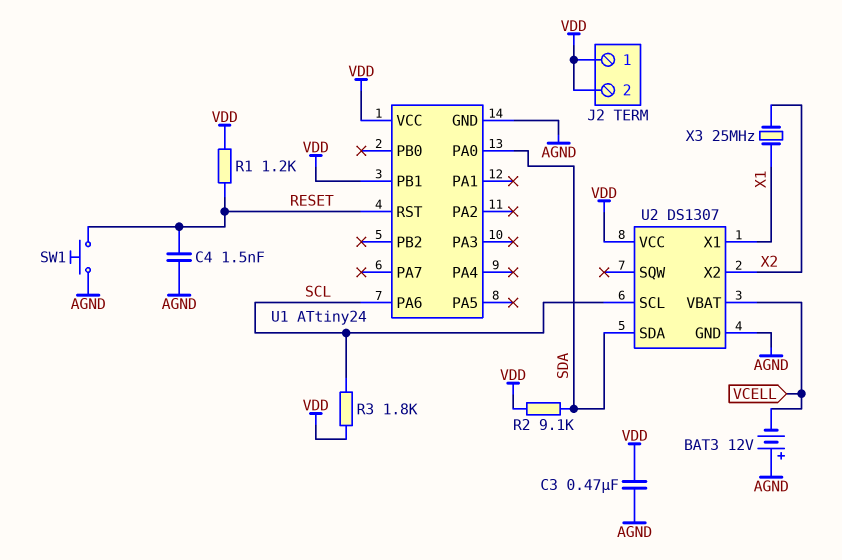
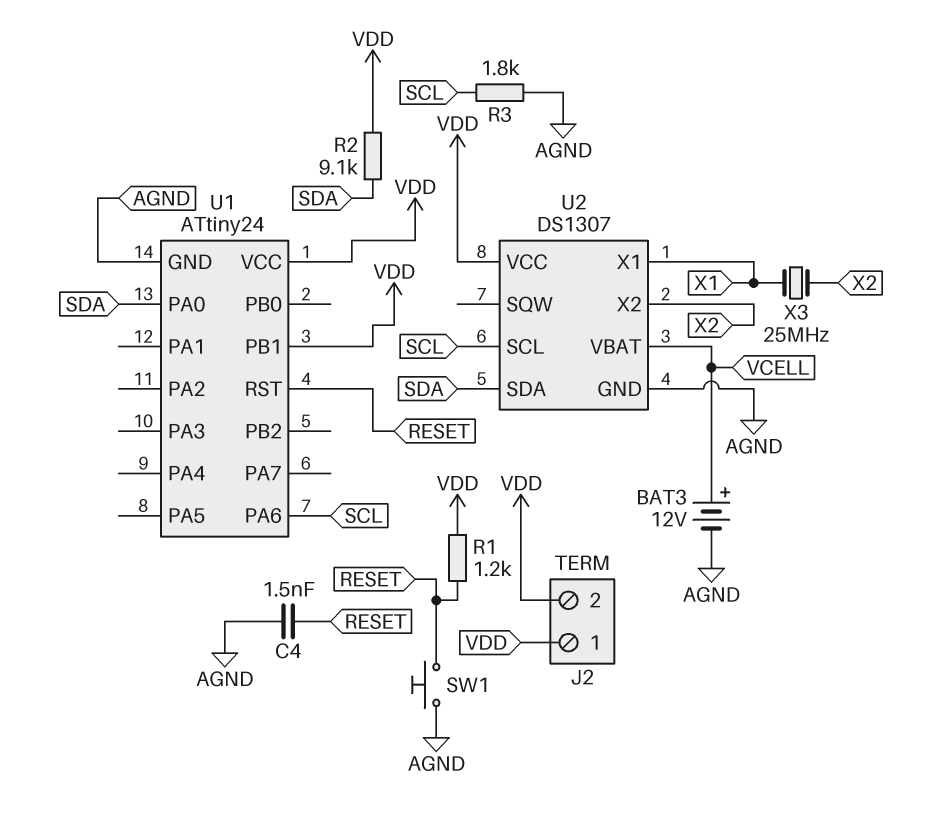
BAT3: 12V (plus AGND, minus VCELL) -> 12V (plus VCELL, minus AGND)
C3: 470nF (AGND, VDD) -> none
R3: 1.8k (SCL, VDD) -> 1.8k (AGND, SCL)

